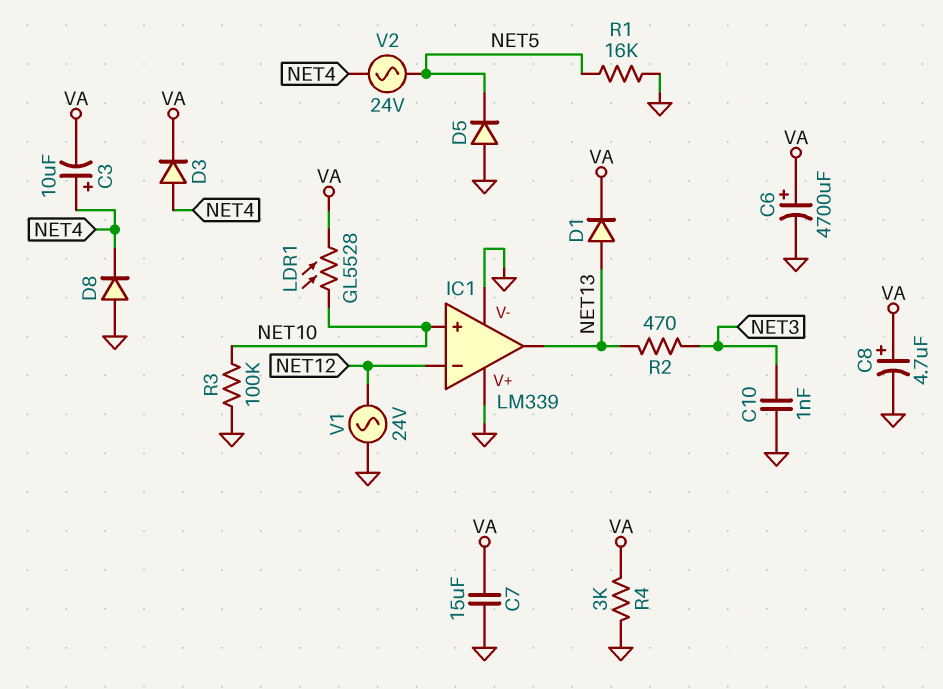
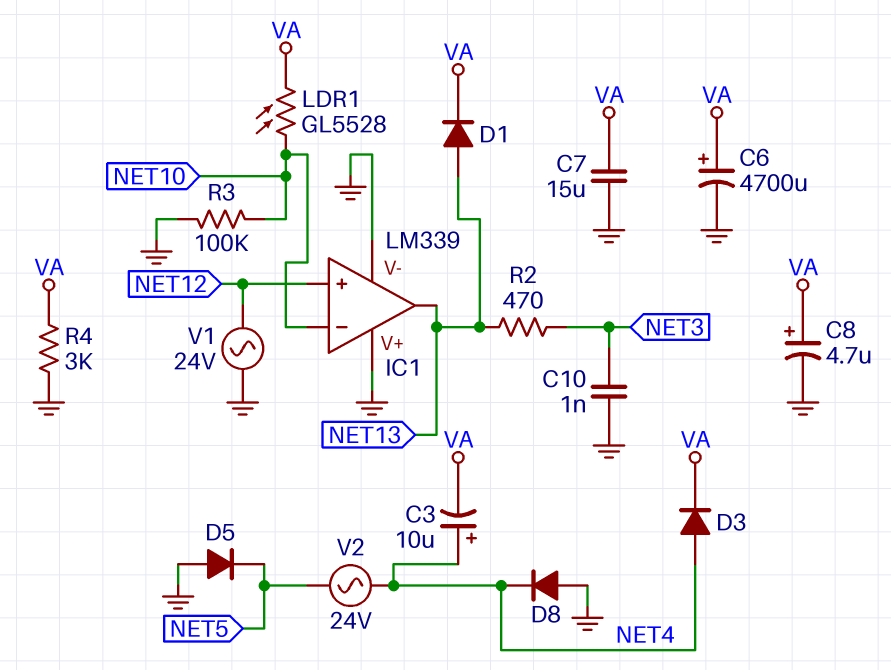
IC1 pin in+: NET10 -> NET12
IC1 pin in-: NET12 -> NET10
R1: 16k (GND, NET5) -> none

